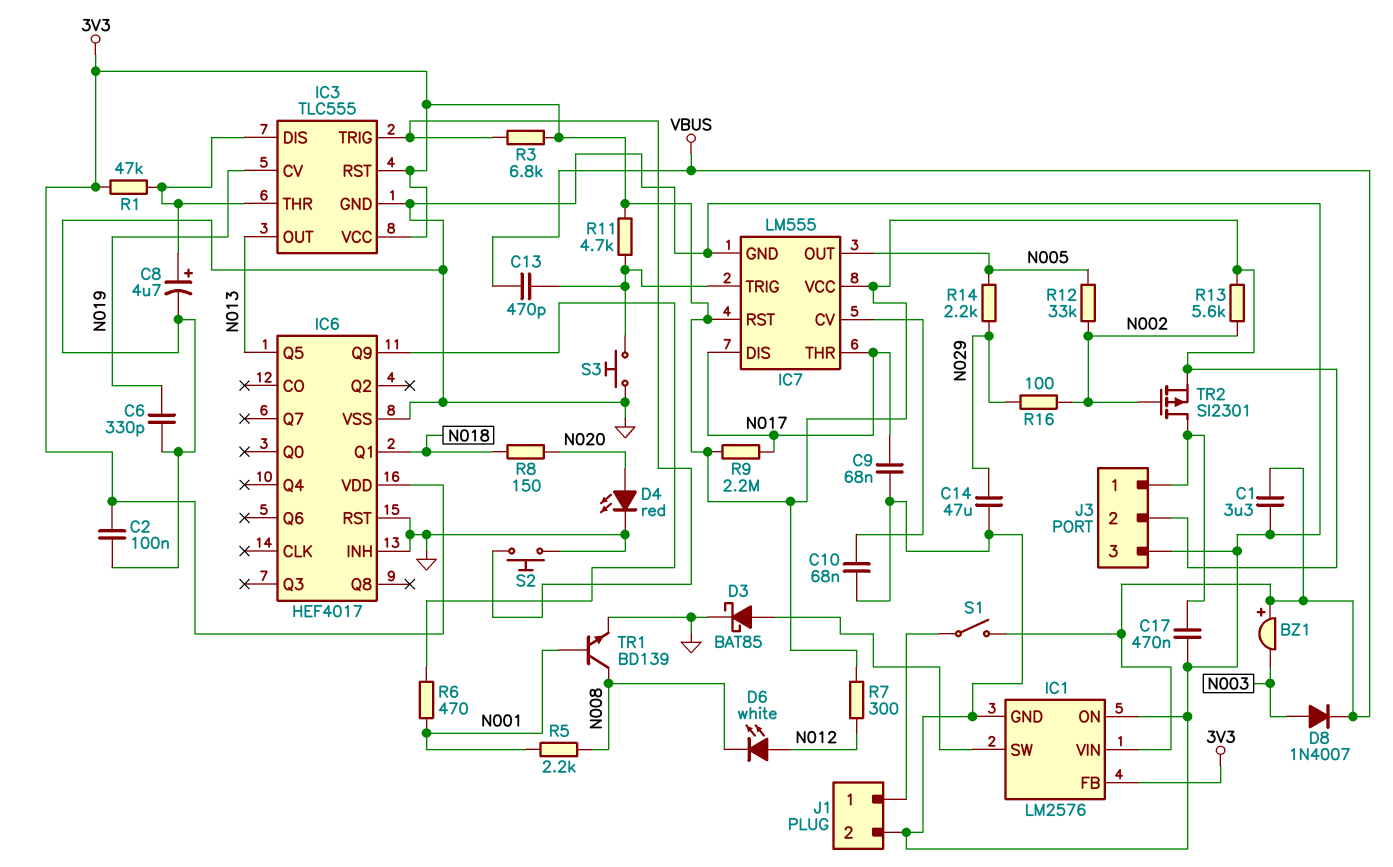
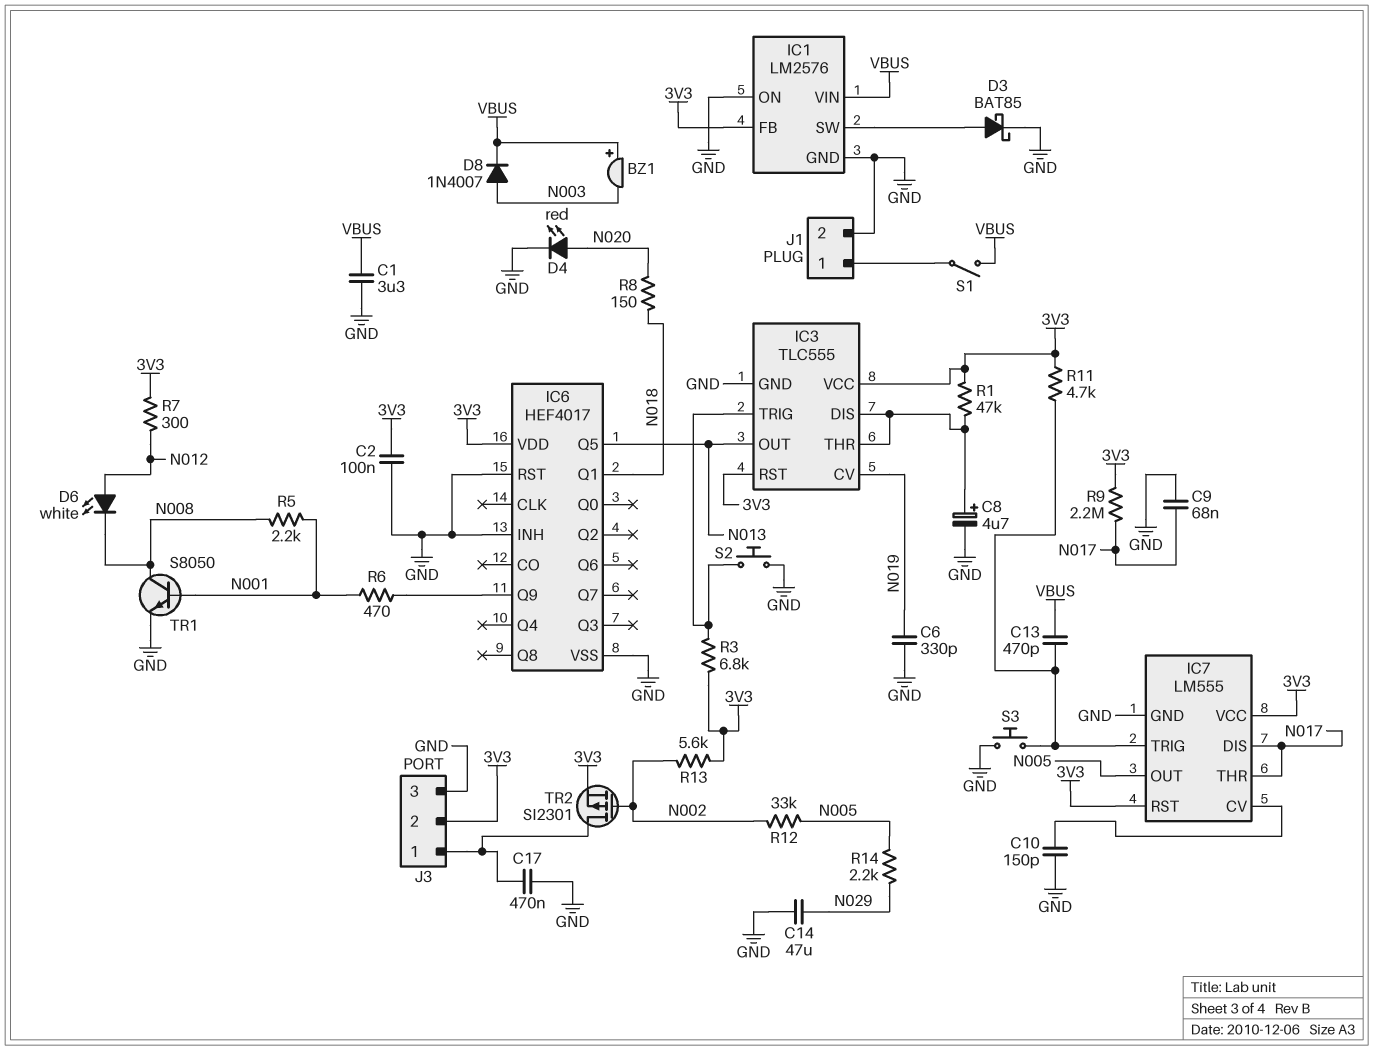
C10: 68nF (GND, IC7/CV) -> 150pF (GND, IC7/CV)
R16: 100 (N002, N029) -> none
TR1: NPN BD139 (B N001, C N008, E GND) -> NPN S8050 (B N001, C N008, E GND)

